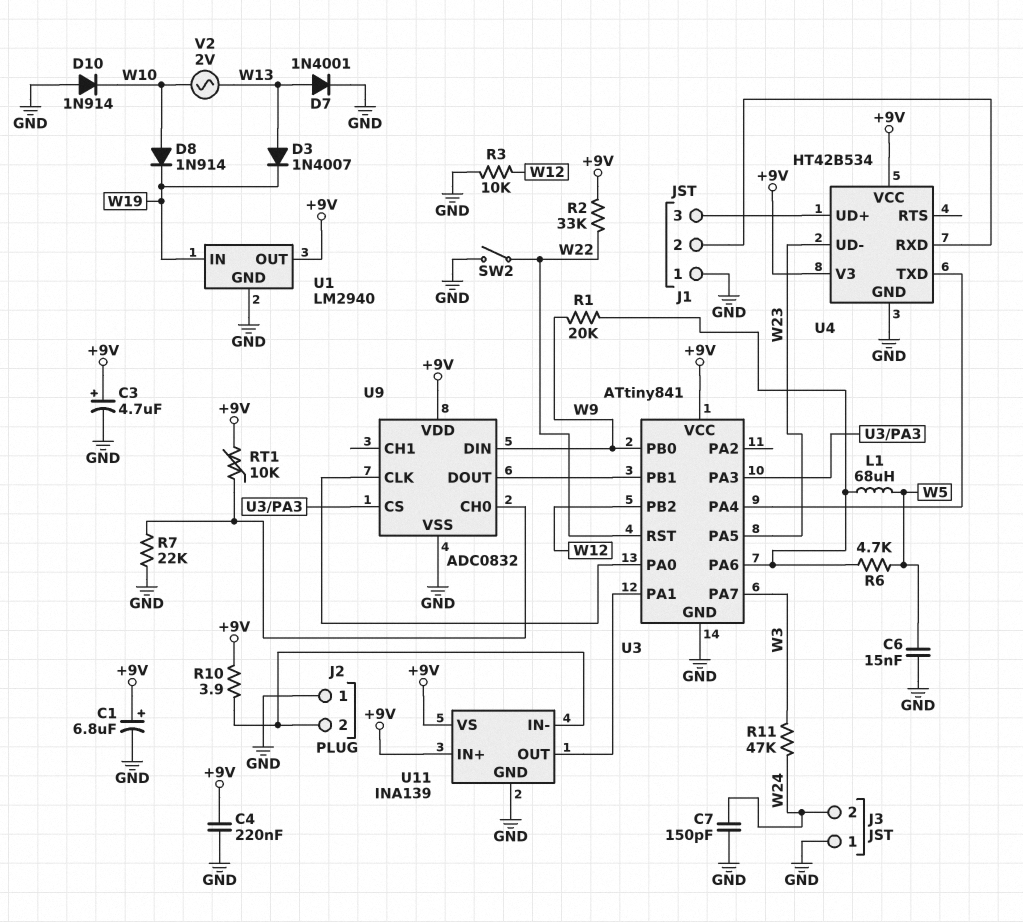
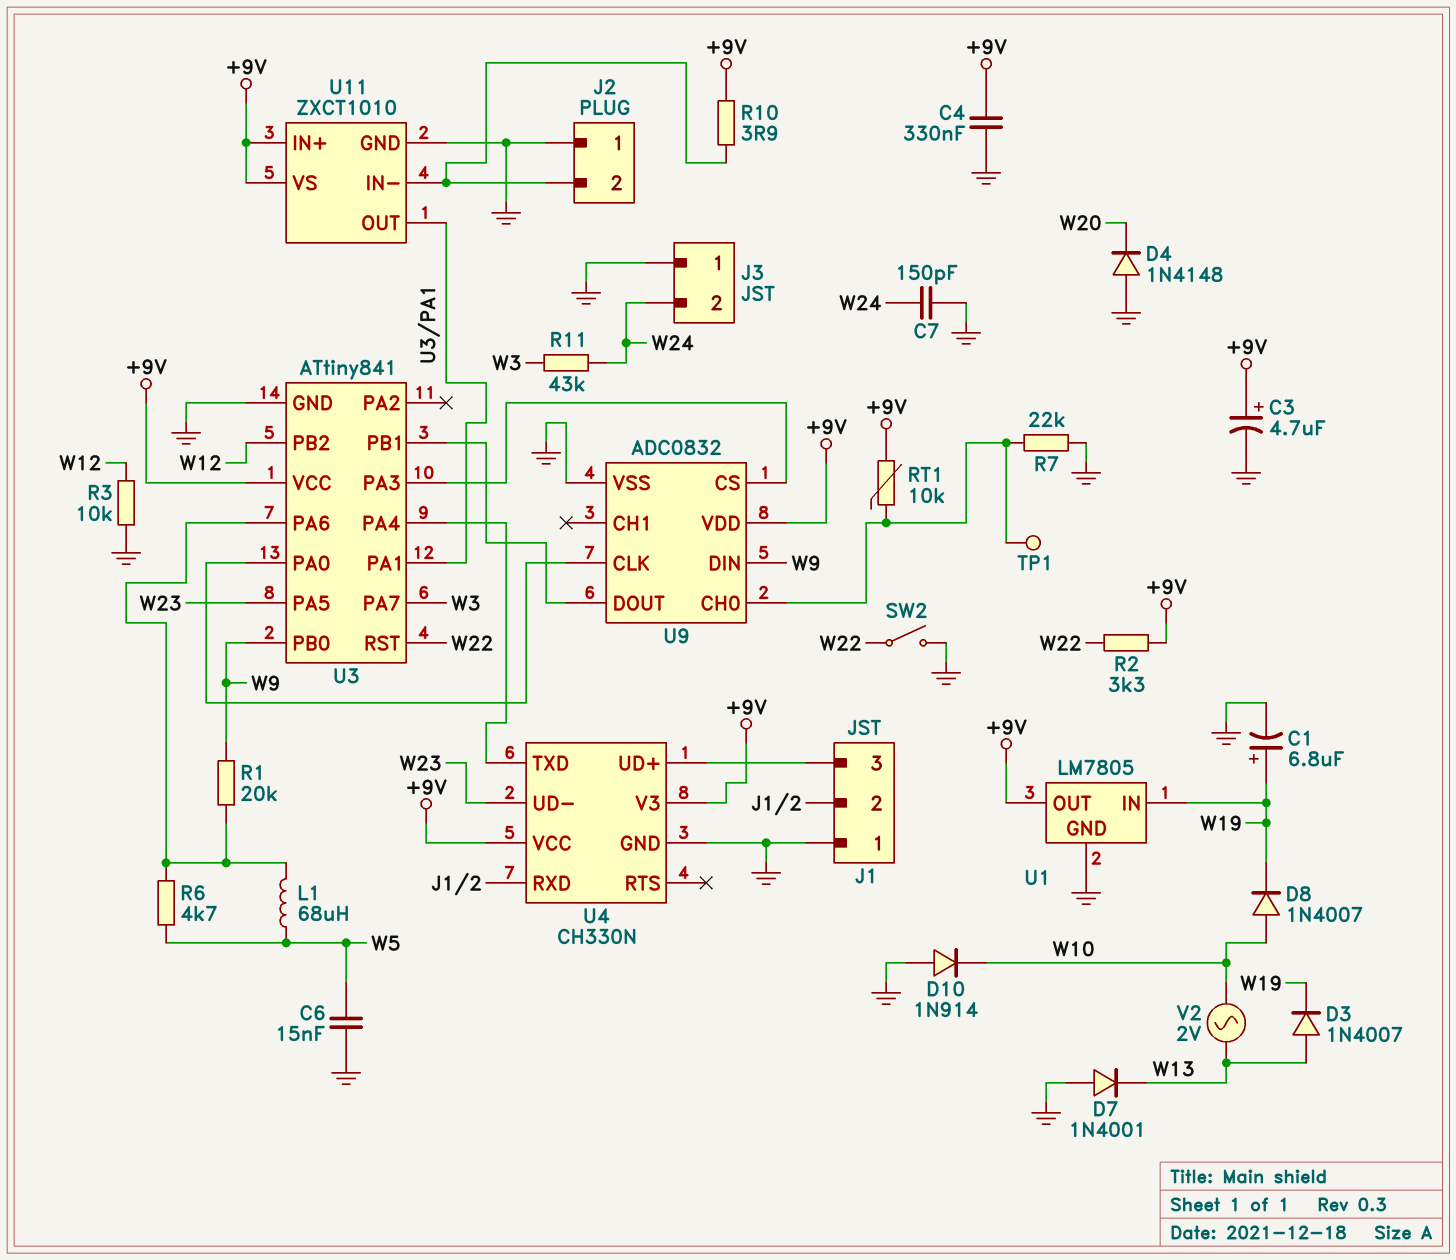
C1: 6.8uF (plus +9V, minus GND) -> 6.8uF (plus W19, minus GND)
C4: 220nF (+9V, GND) -> 330nF (+9V, GND)
D4: none -> diode 1N4148 (A GND, K W20)
D7: diode 1N4001 (A W13, K GND) -> diode 1N4001 (A GND, K W13)
D8: diode 1N914 (A W10, K W19) -> diode 1N4007 (A W10, K W19)
R2: 33k (+9V, W22) -> 3.3k (+9V, W22)
R11: 47k (W3, W24) -> 43k (W3, W24)
TP1: none -> test point (U9/CH0)
U1: LM2940 -> LM7805
U4: HT42B534 -> CH330N
U11: INA139 -> ZXCT1010

